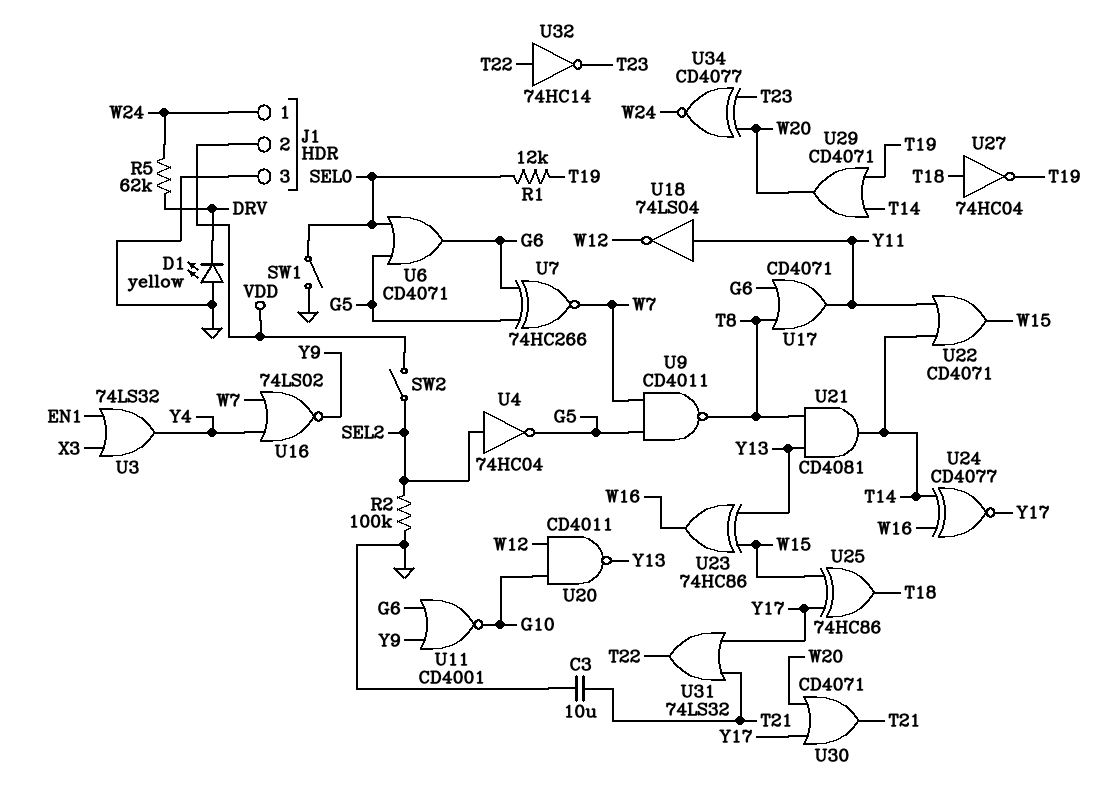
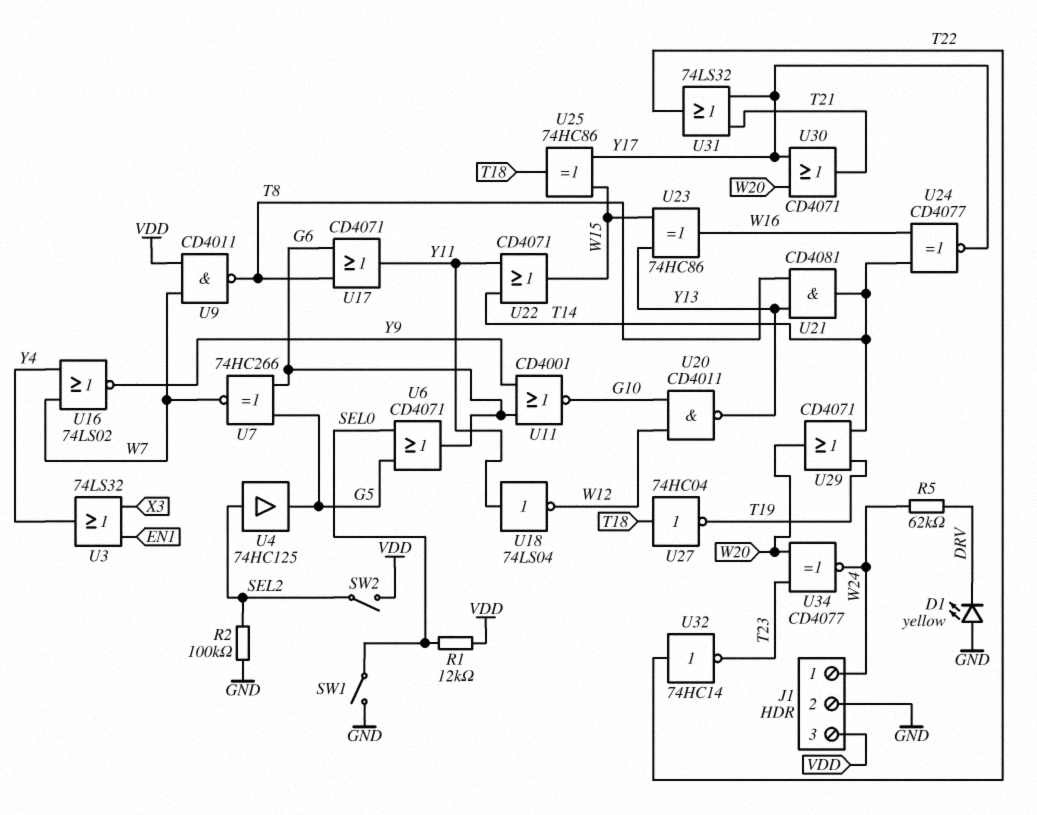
C3: 10uF (GND, T21) -> none
J1 pin 2: VDD -> GND
J1 pin 3: GND -> VDD
R1: 12k (SEL0, T19) -> 12k (SEL0, VDD)
U4: NOT 74HC04 (in SEL2, out G5) -> buffer 74HC125 (in SEL2, out G5)
U9: NAND CD4011 (in G5, in W7, out T8) -> NAND CD4011 (in VDD, in W7, out T8)

